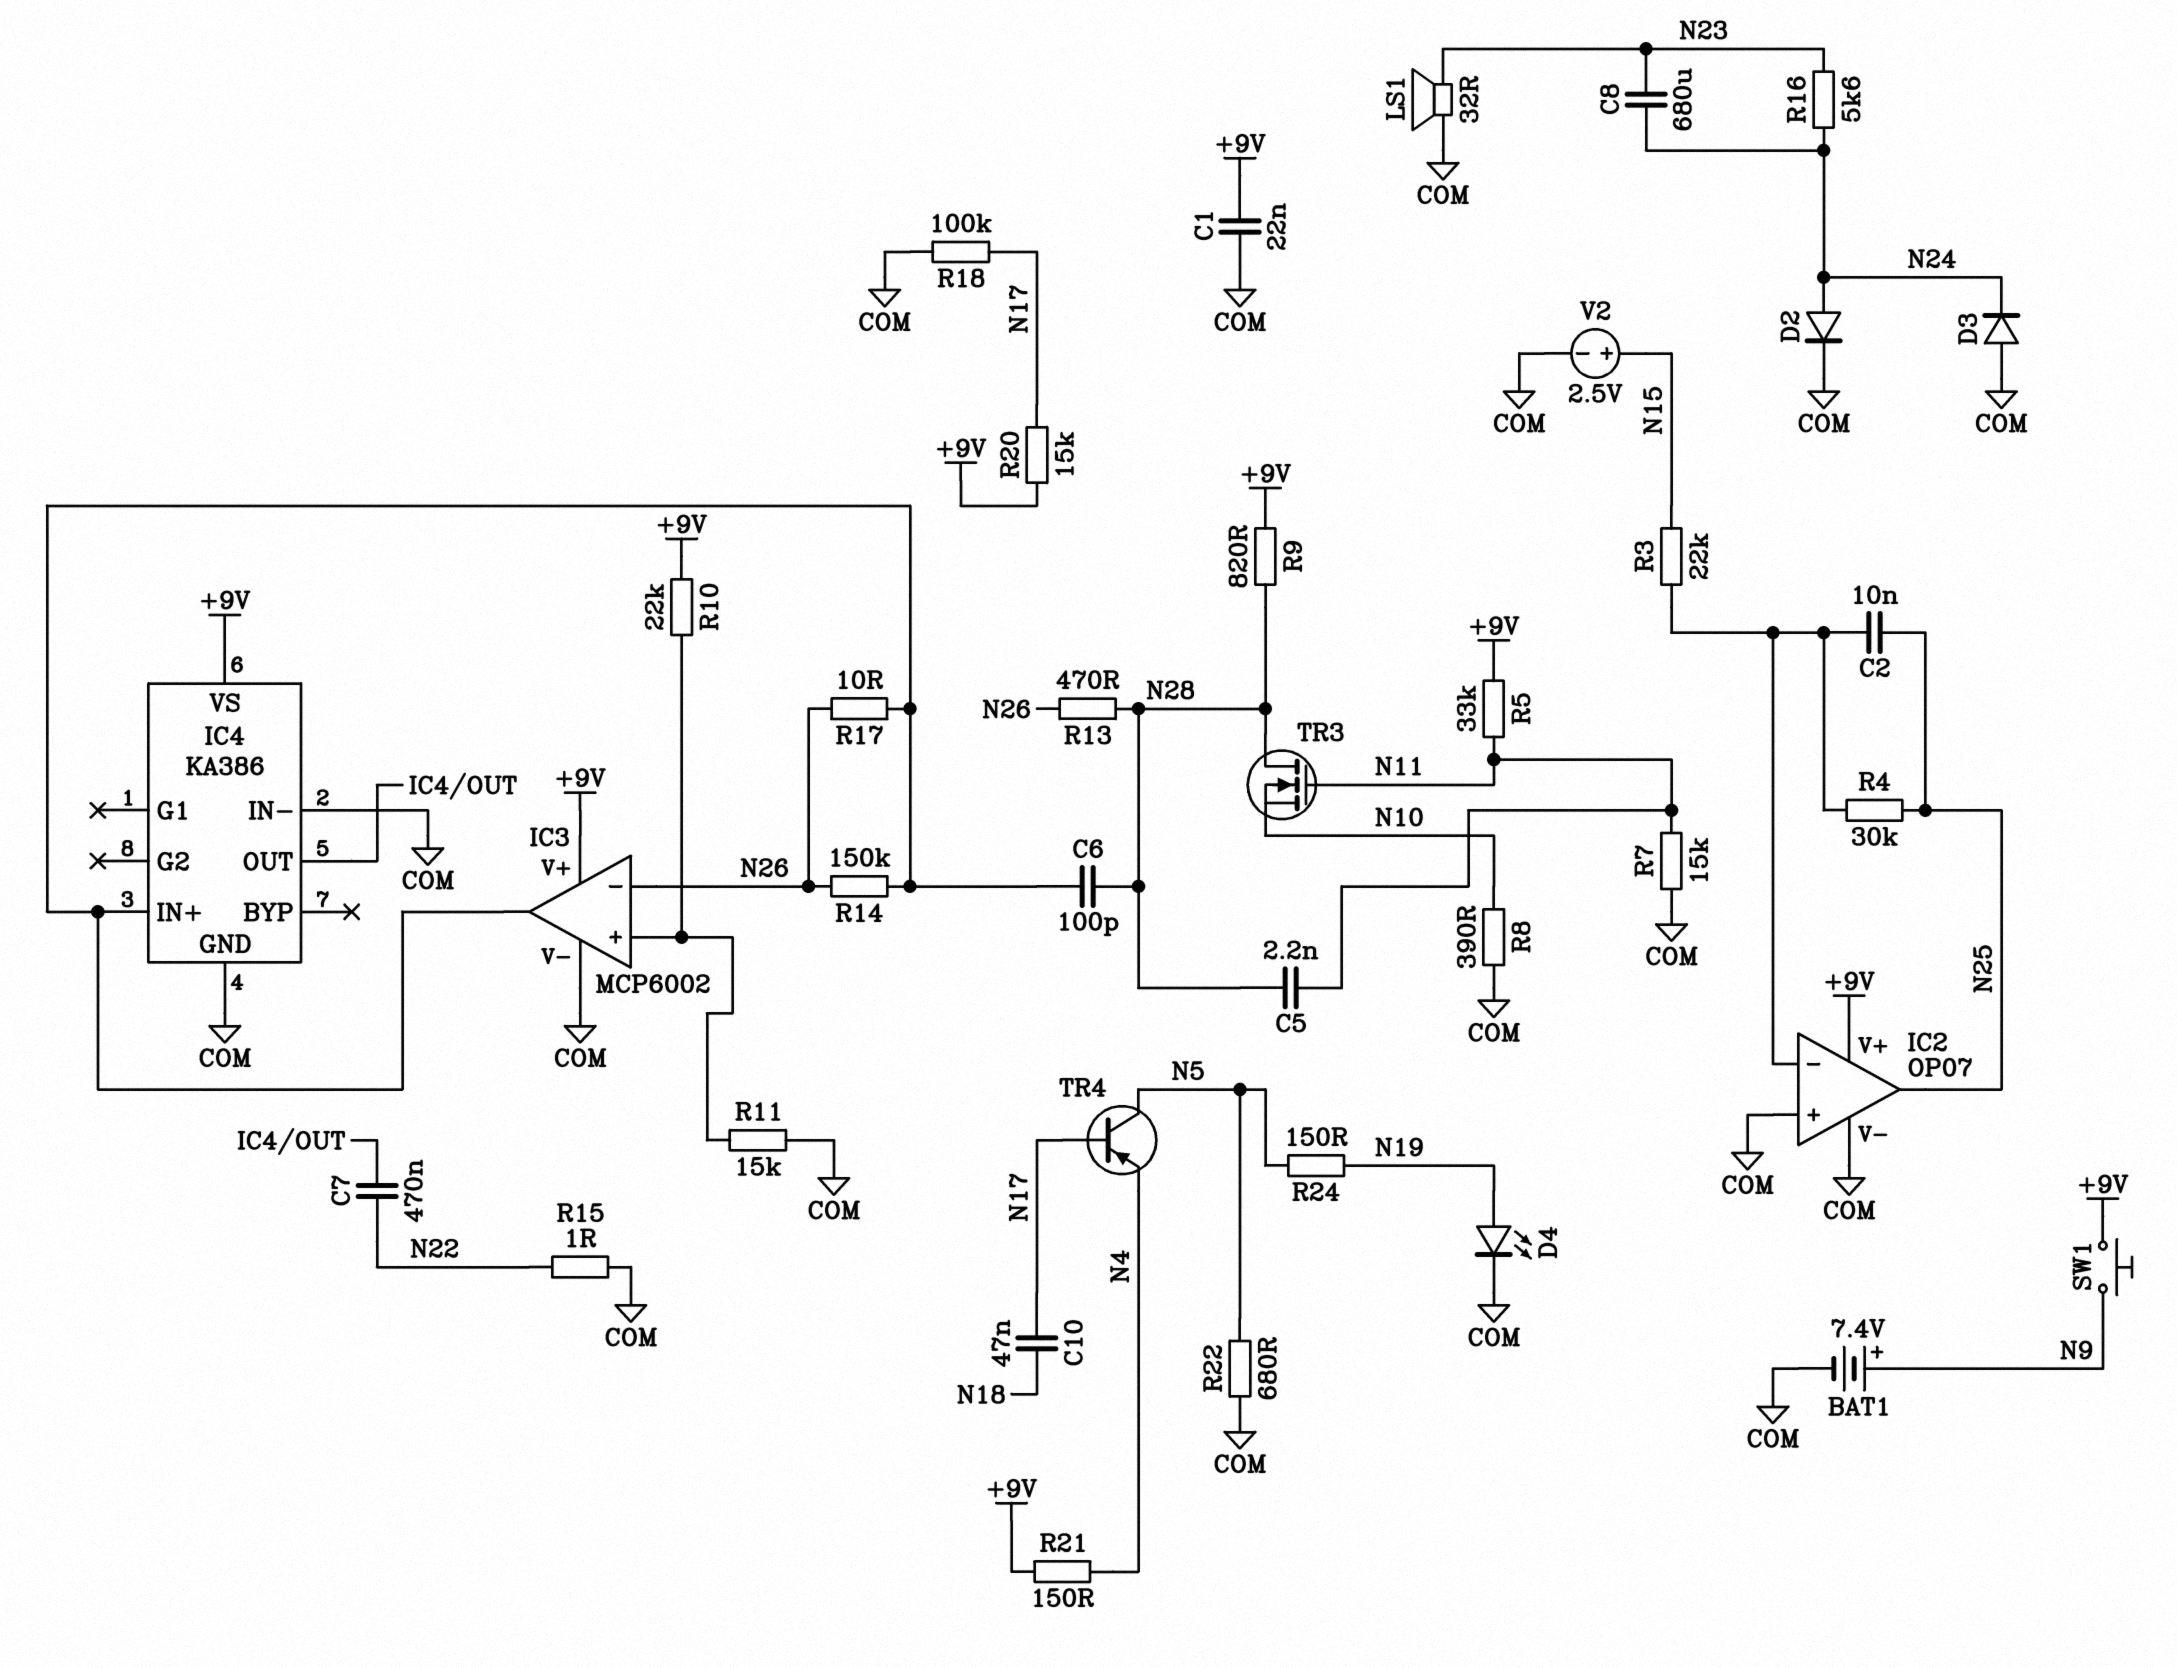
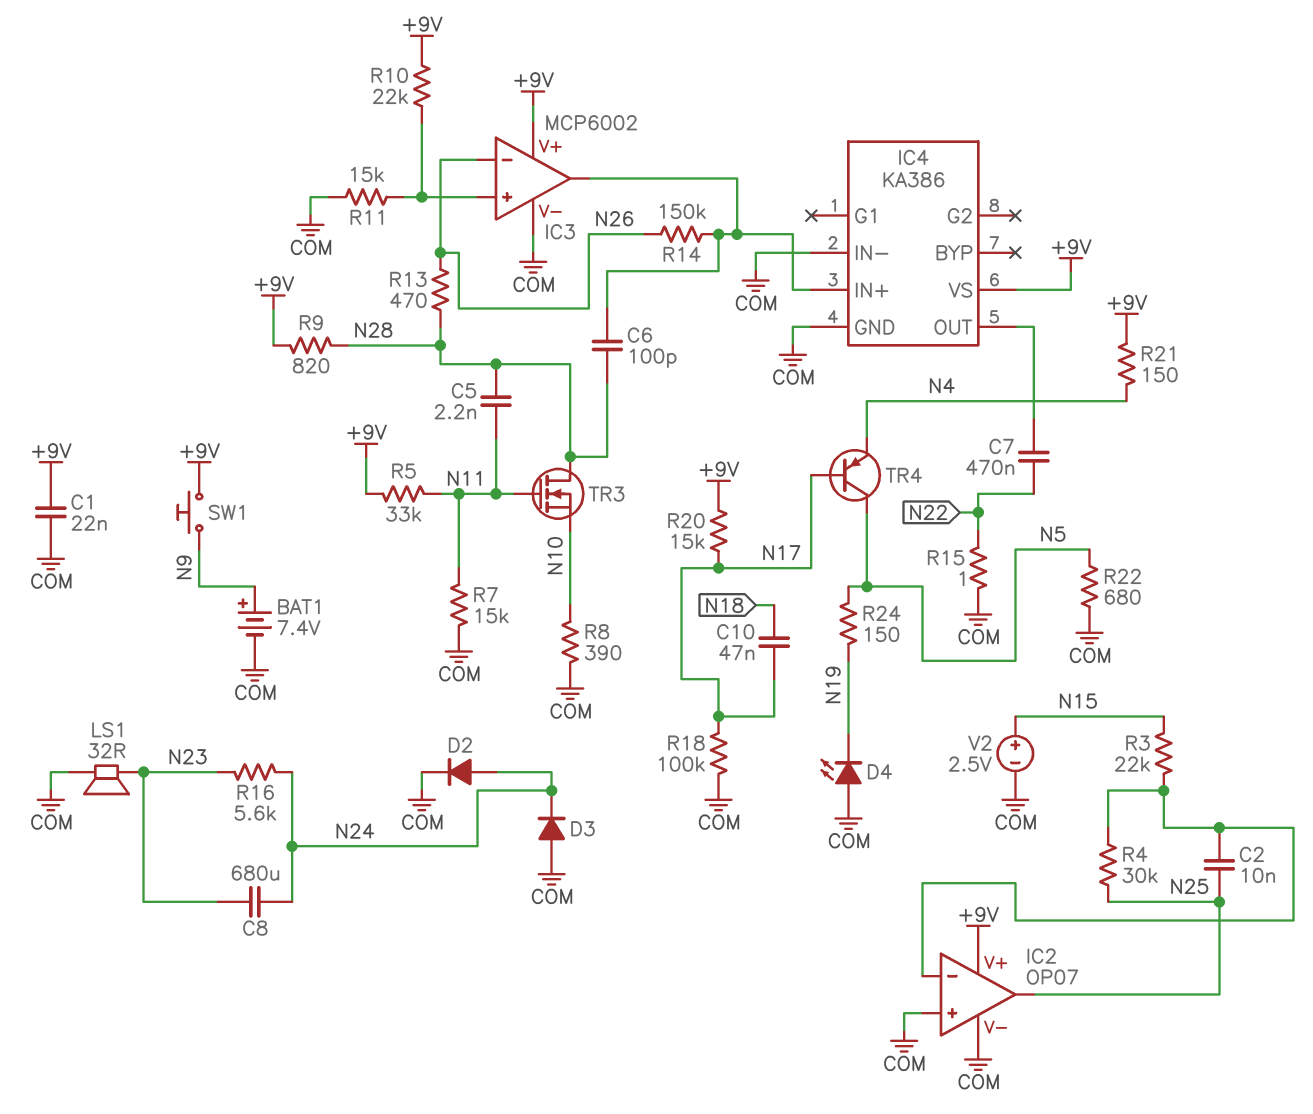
D4: LED (A N19, K COM) -> LED (A COM, K N19)
R17: 10 (IC3/out, N26) -> none

